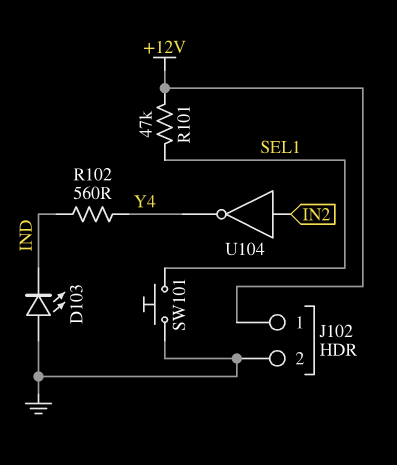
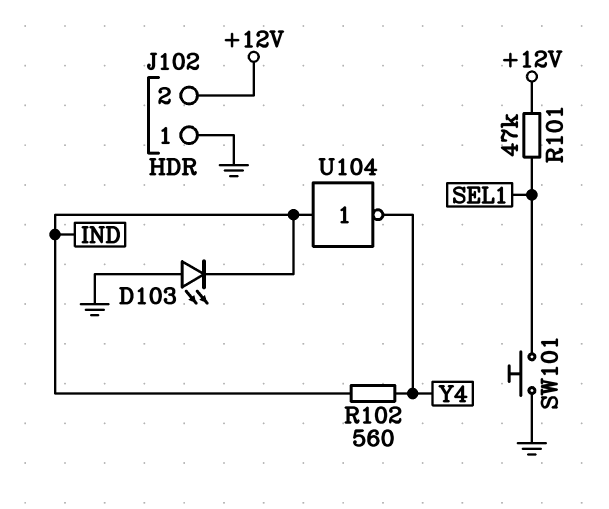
J102 pin 1: +12V -> GND
J102 pin 2: GND -> +12V
U104: NOT (in IN2, out Y4) -> NOT (in IND, out Y4)

